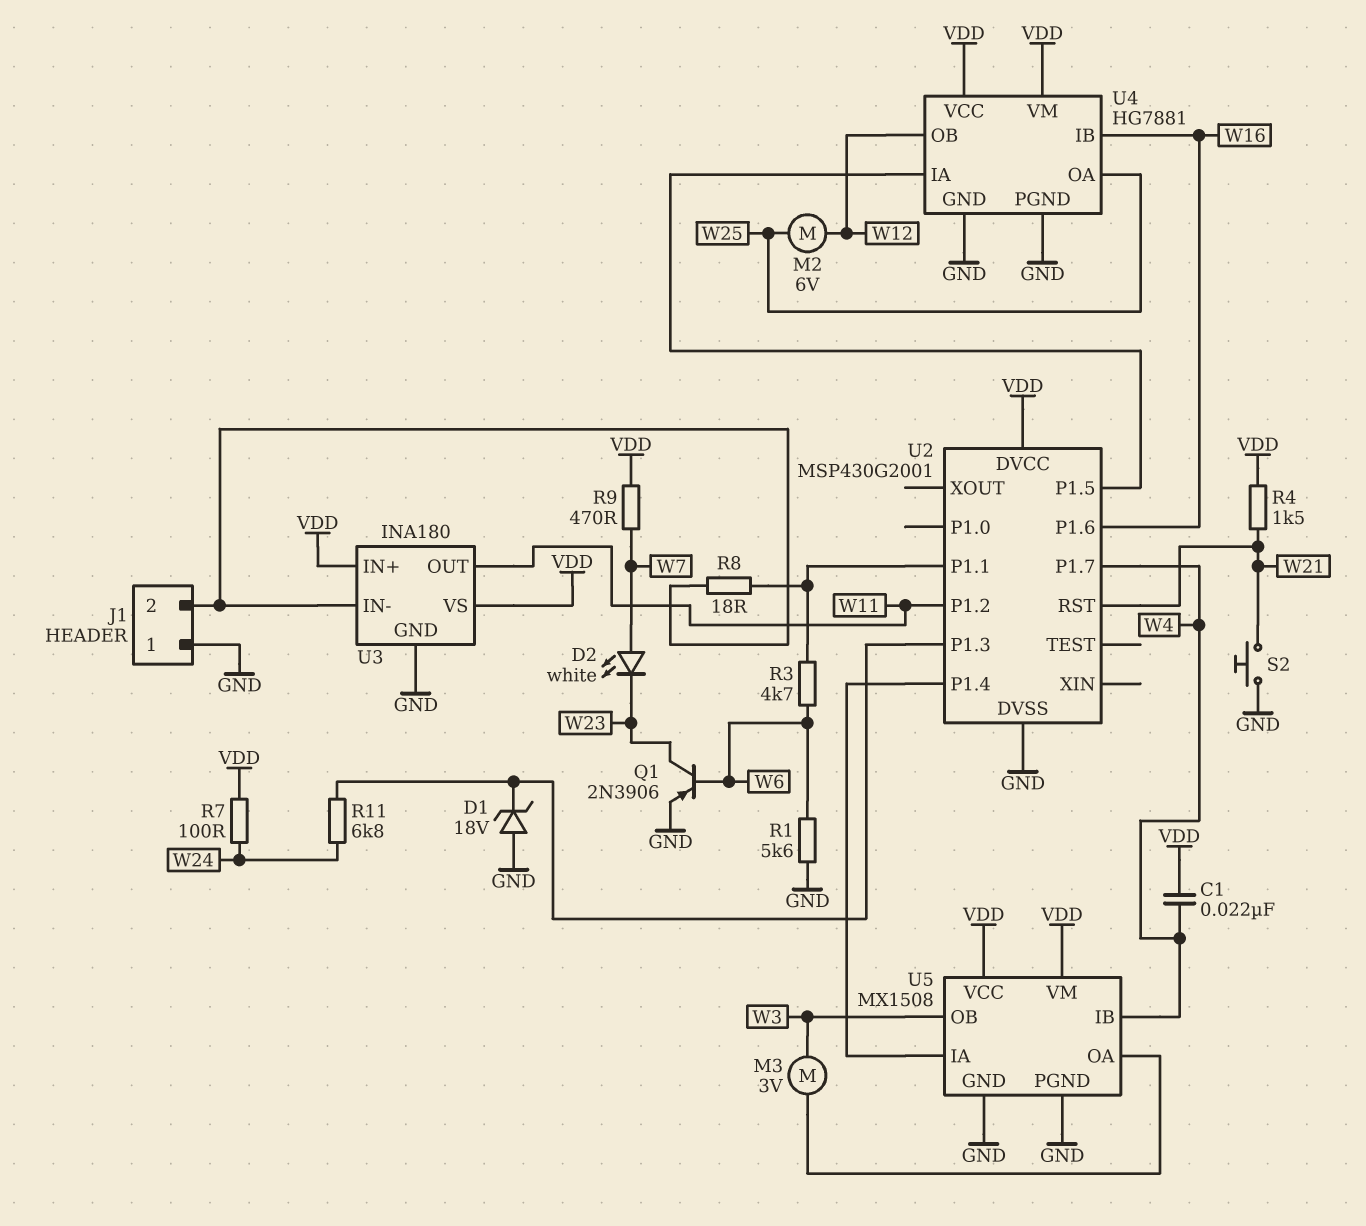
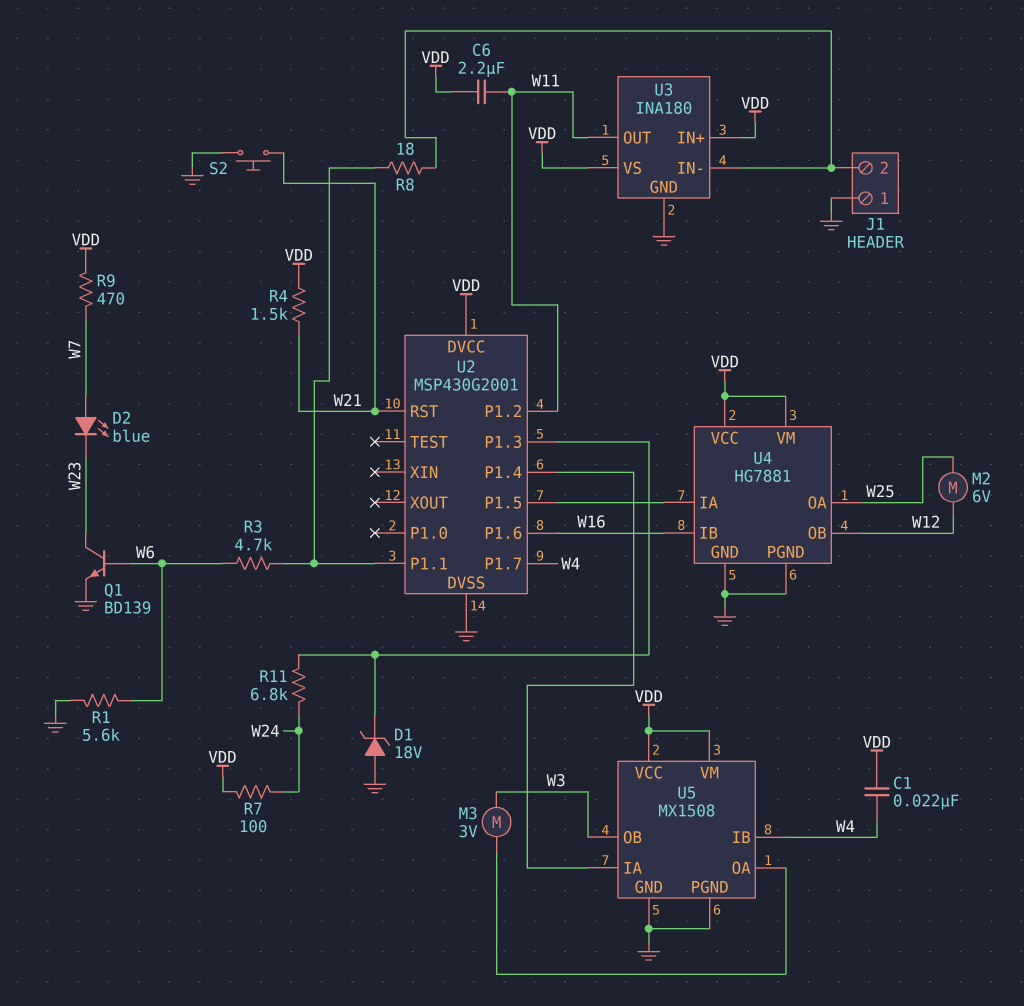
C6: none -> 2.2uF (VDD, W11)
D2: LED white (A W7, K W23) -> LED blue (A W7, K W23)
Q1: PNP 2N3906 (B W6, C W23, E GND) -> NPN BD139 (B W6, C W23, E GND)

